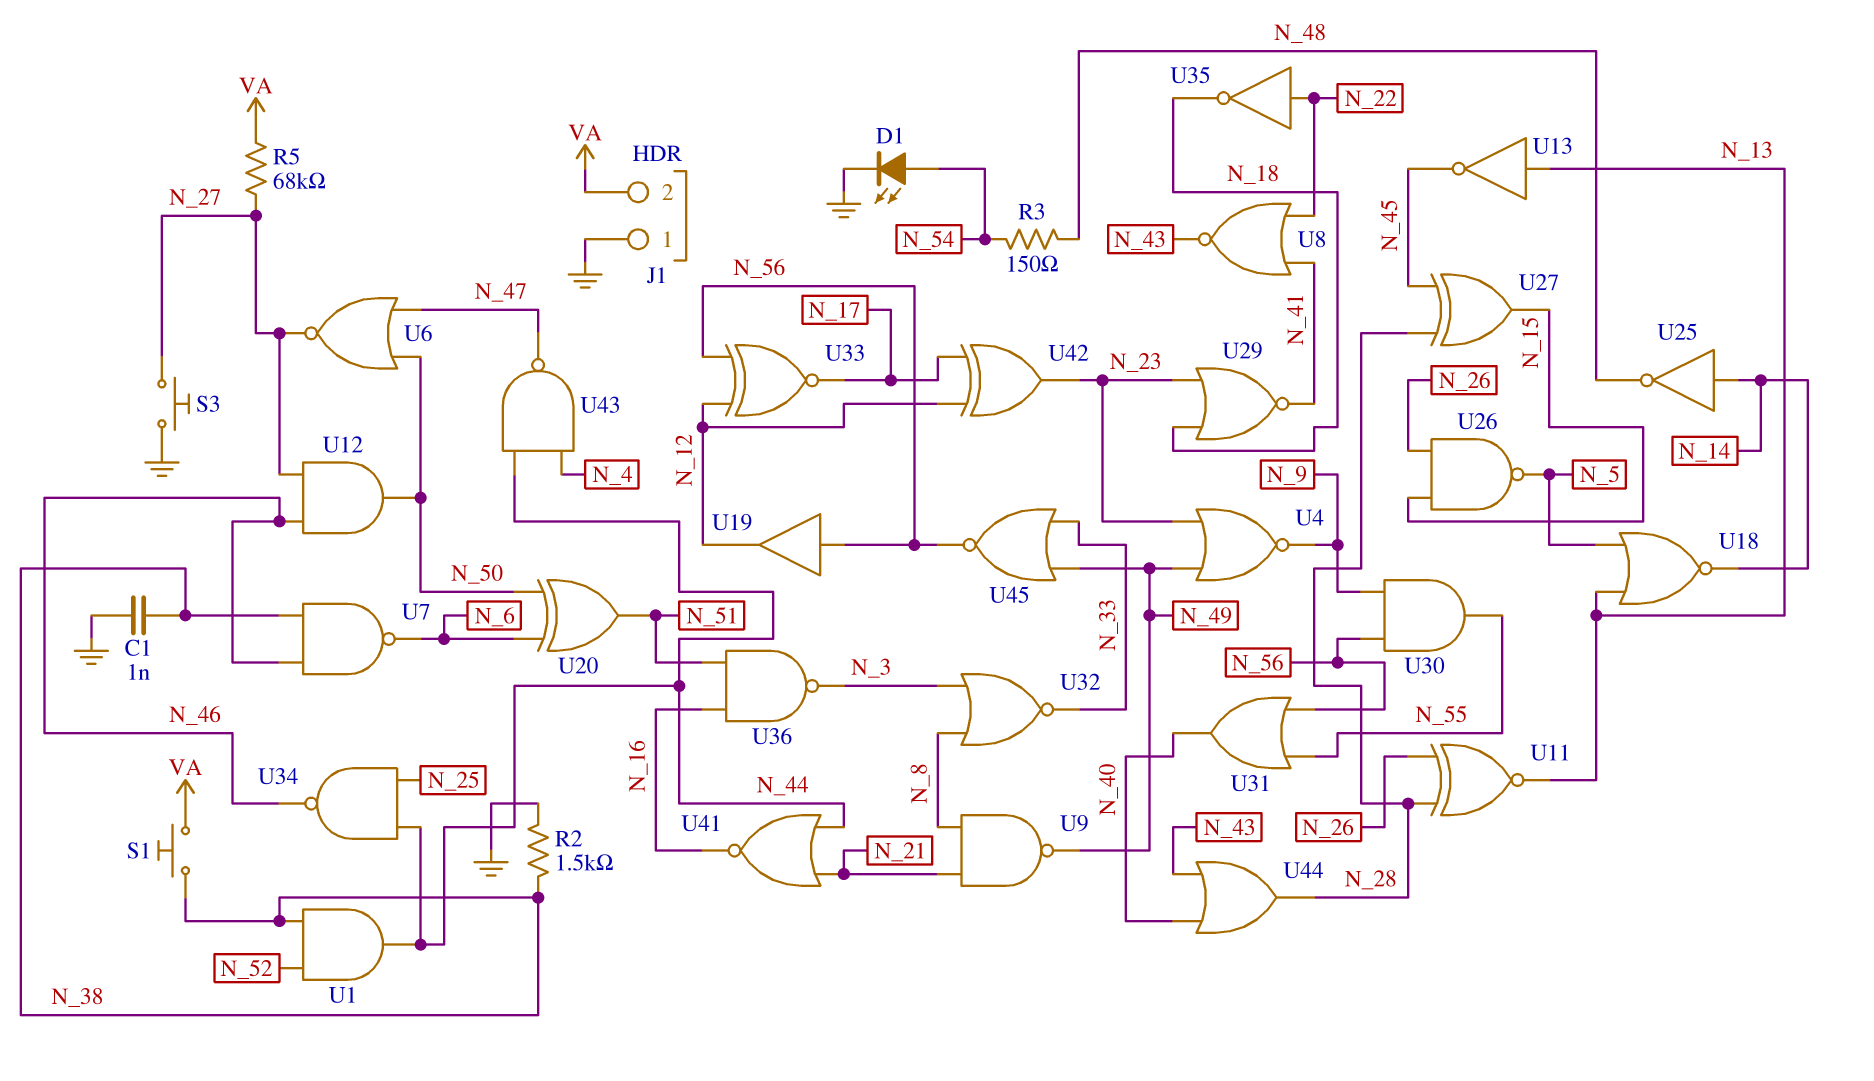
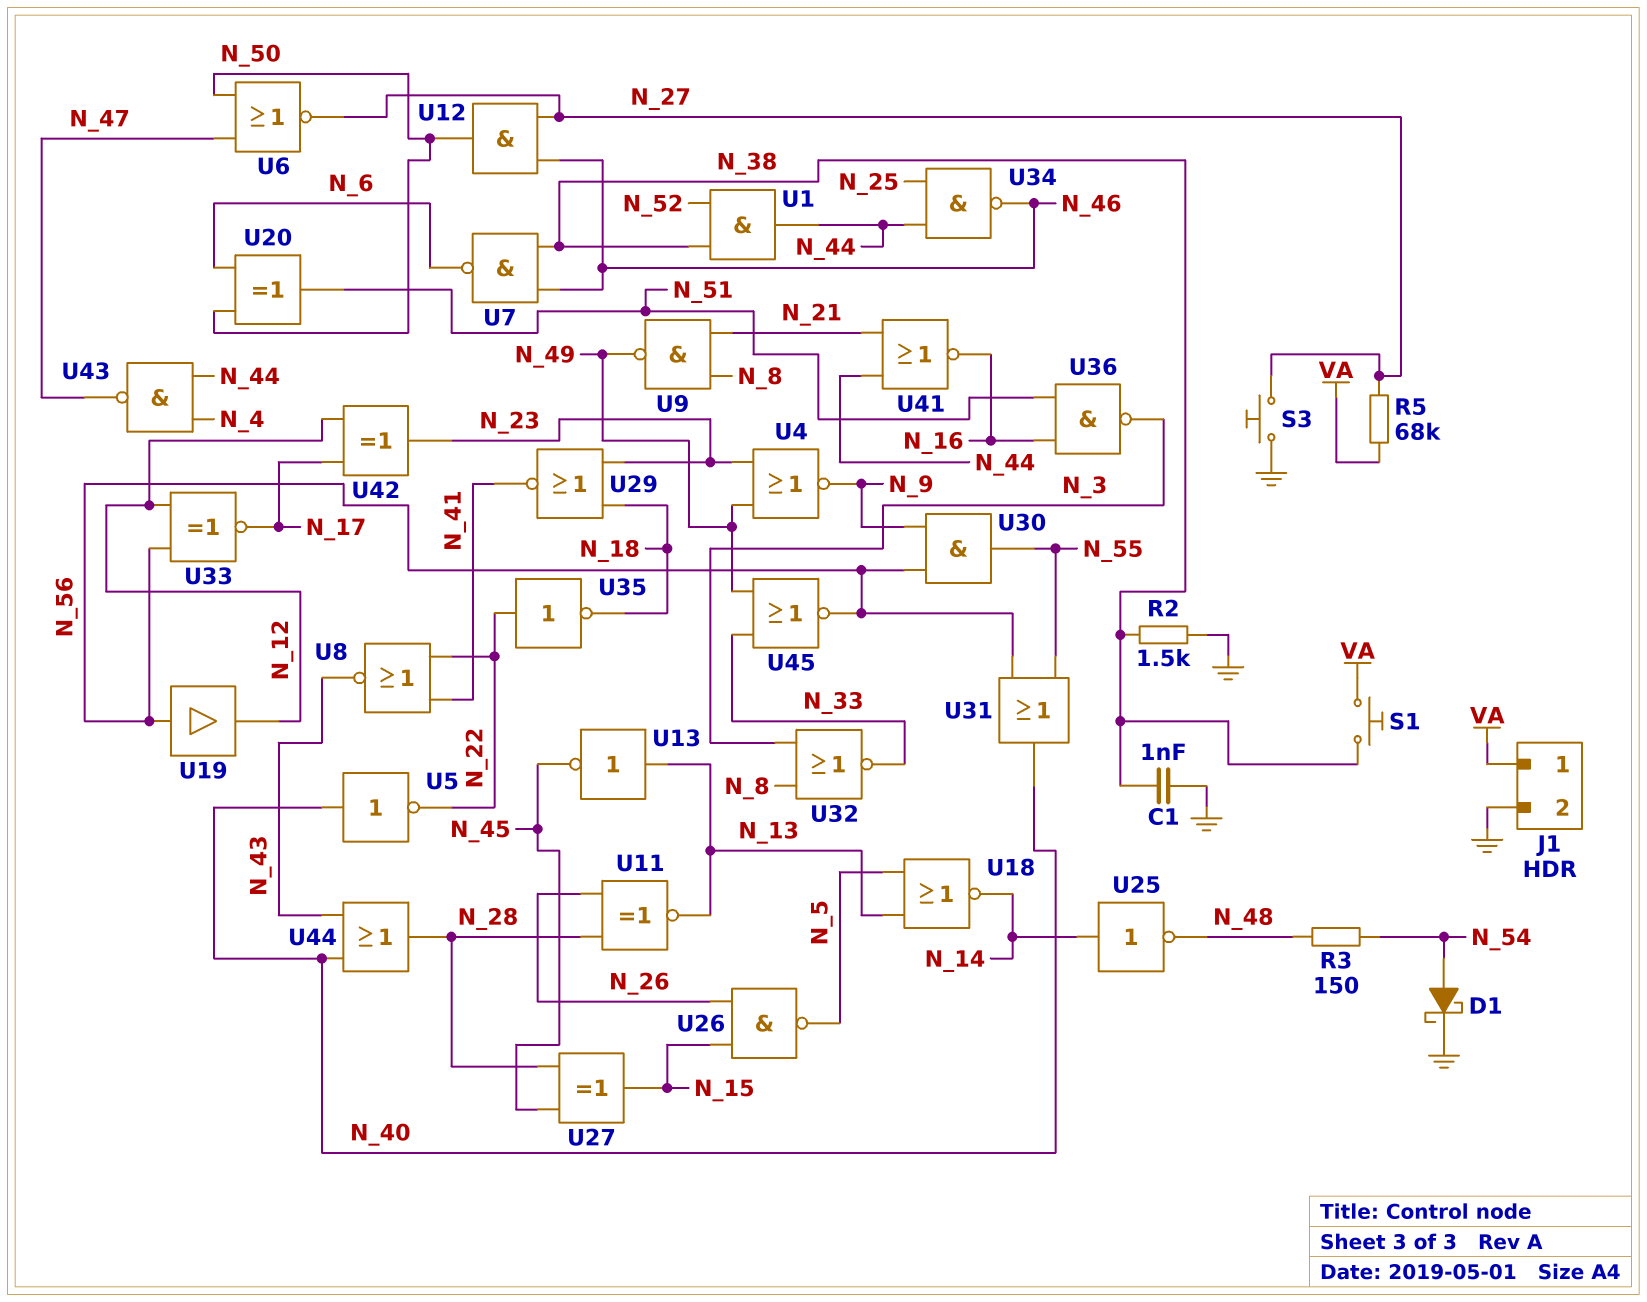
D1: LED (A N_54, K GND) -> schottky (A N_54, K GND)
J1 pin 1: GND -> VA
J1 pin 2: VA -> GND
U5: none -> NOT (in N_40, out N_22)

